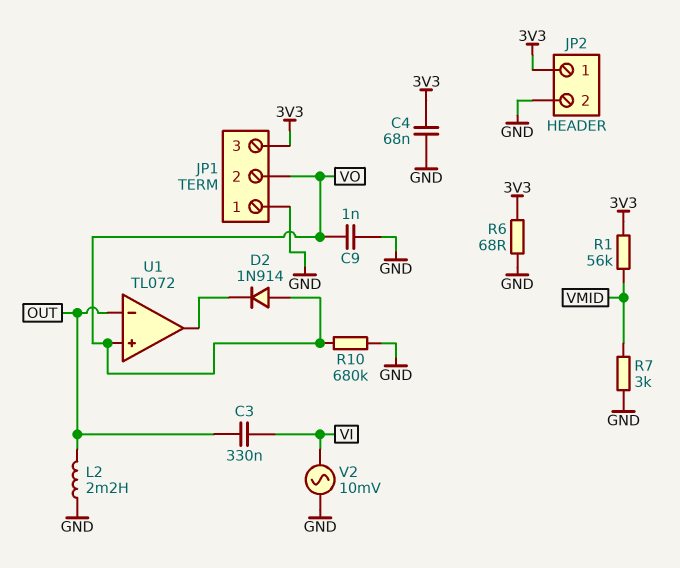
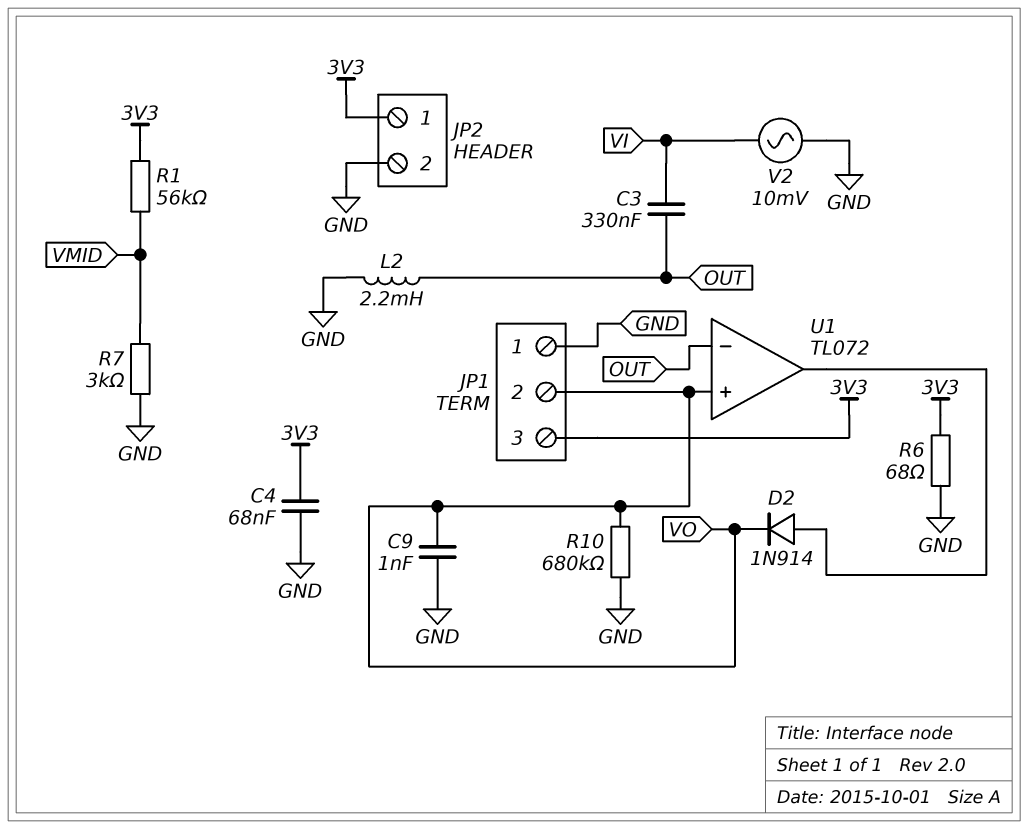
D2: diode 1N914 (A VO, K U1/out) -> diode 1N914 (A U1/out, K VO)

